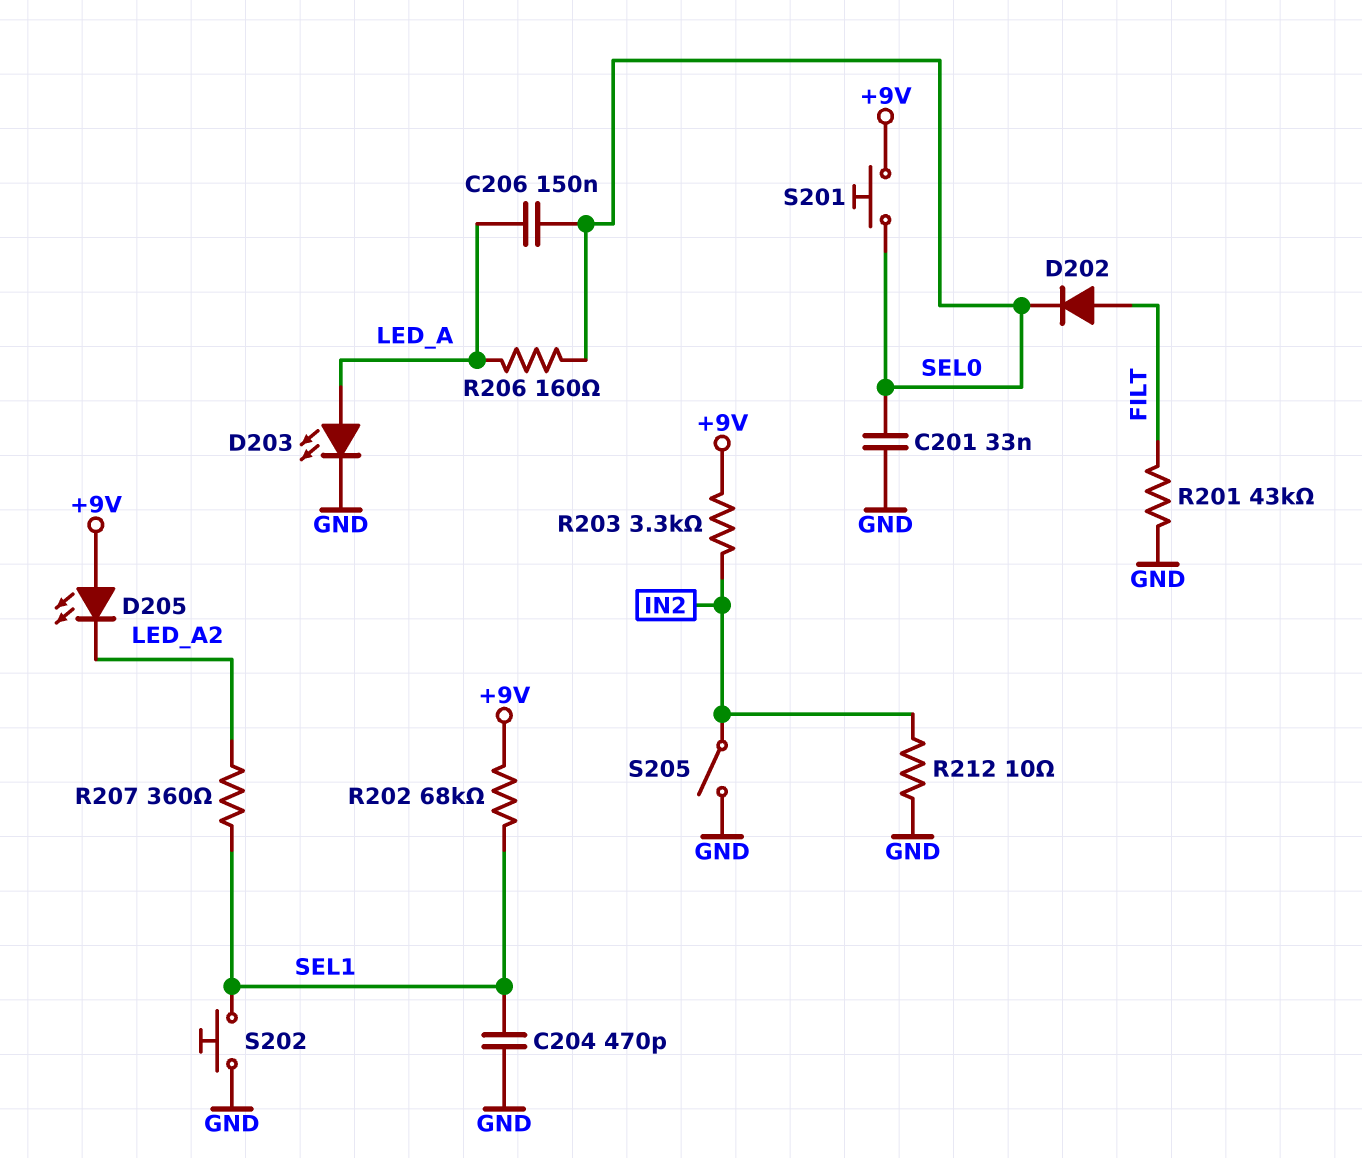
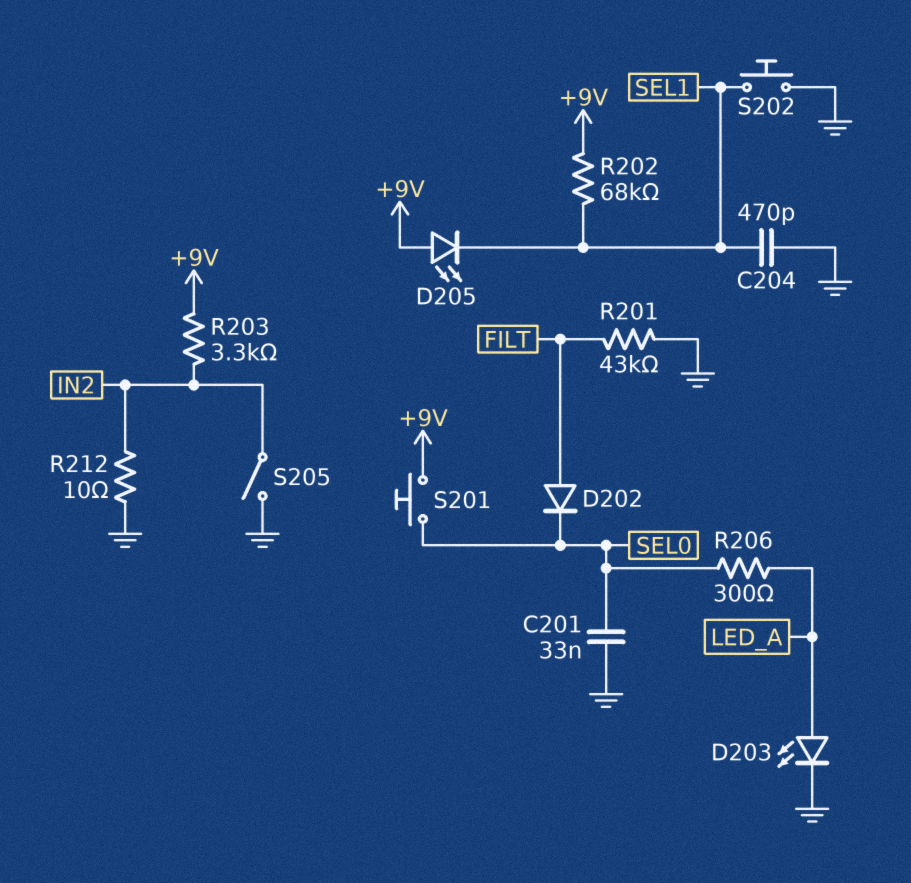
C206: 150nF (LED_A, SEL0) -> none
D205: LED (A +9V, K LED_A2) -> LED (A +9V, K SEL1)
R206: 160 (LED_A, SEL0) -> 300 (LED_A, SEL0)
R207: 360 (LED_A2, SEL1) -> none

